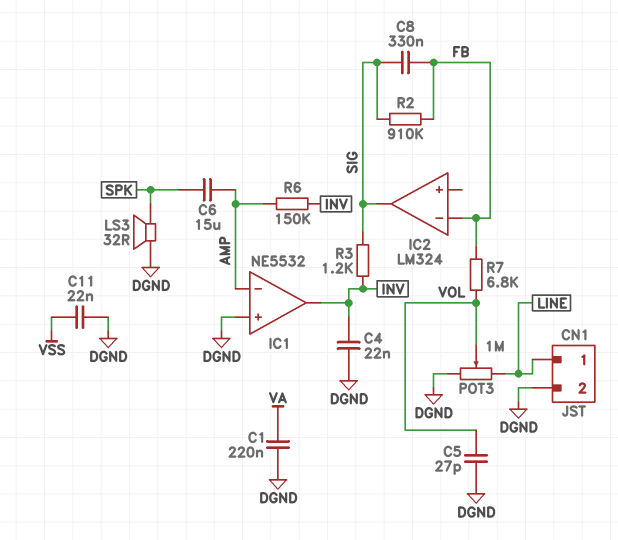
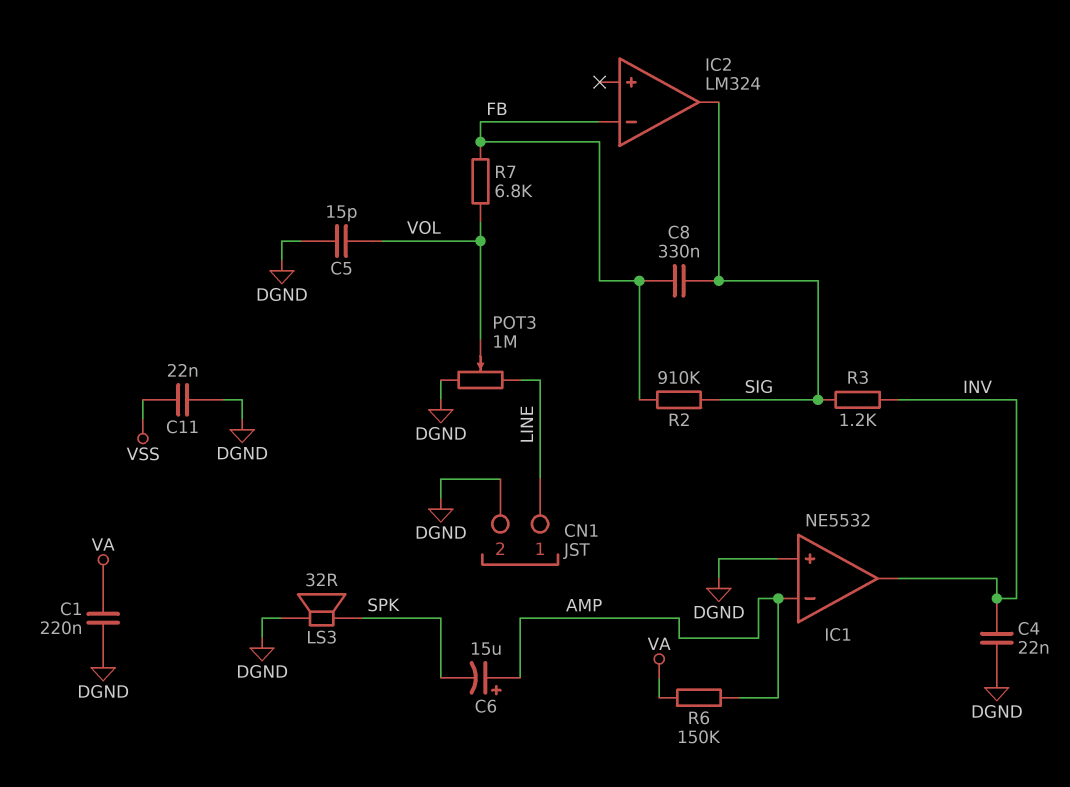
C5: 27pF (DGND, VOL) -> 15pF (DGND, VOL)
C6: 15uF (AMP, SPK) -> 15uF (plus AMP, minus SPK)
R6: 150k (AMP, INV) -> 150k (AMP, VA)

